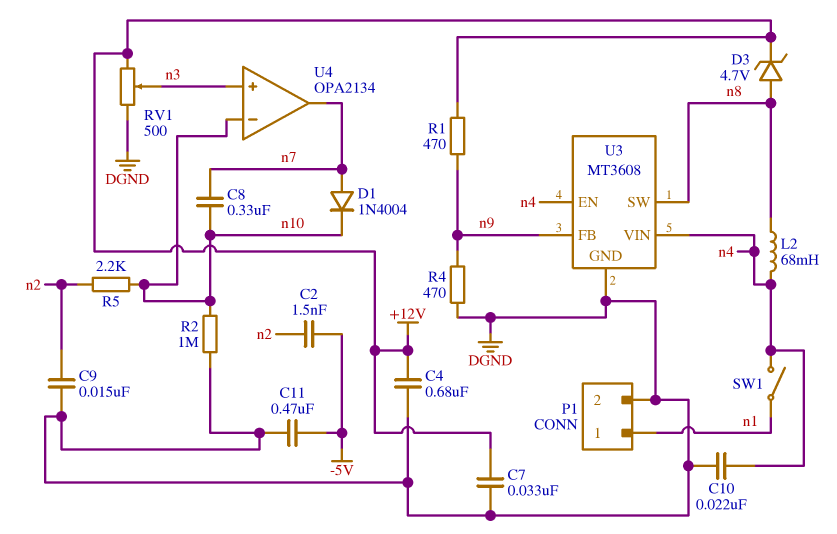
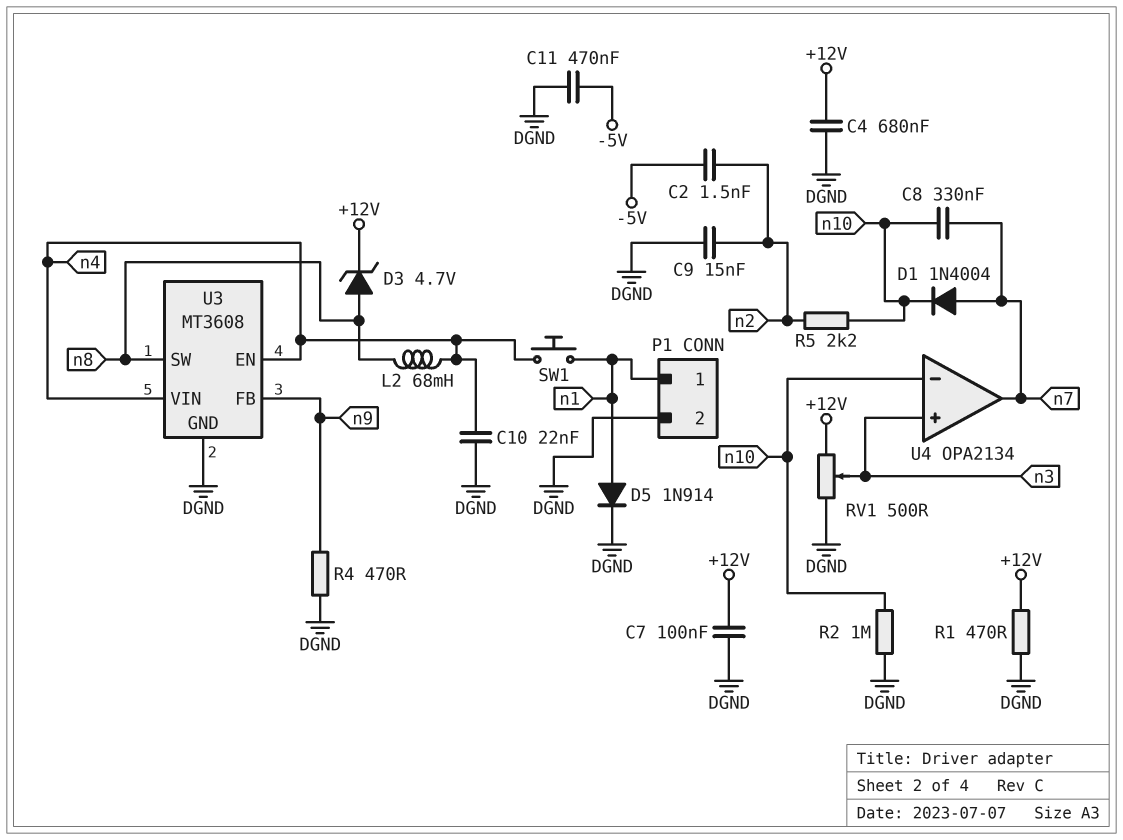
C7: 33nF (+12V, DGND) -> 100nF (+12V, DGND)
D5: none -> diode 1N914 (A n1, K DGND)
R1: 470 (+12V, n9) -> 470 (+12V, DGND)
SW1: switch (n1, n4) -> button (n1, n4)

